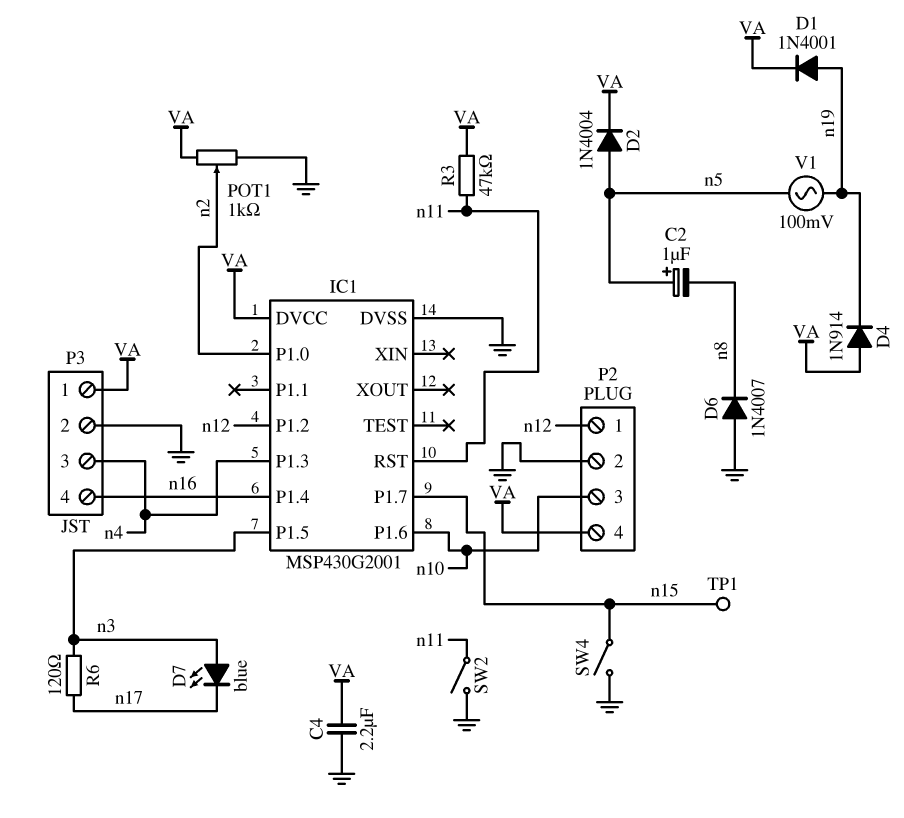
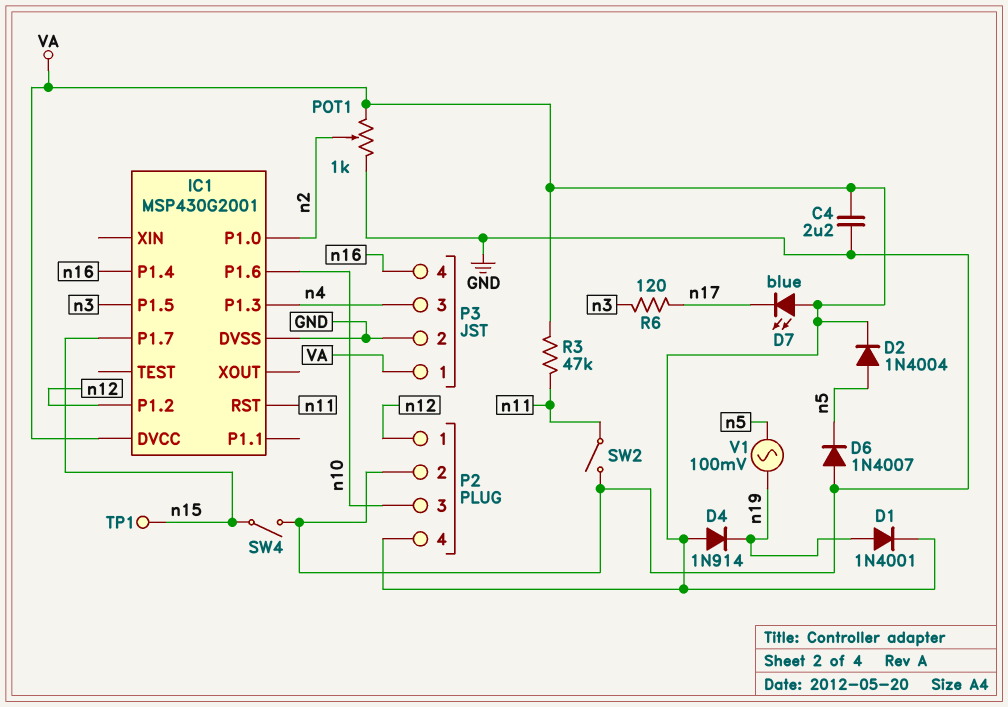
C2: 1uF (plus n5, minus n8) -> none
D6: diode 1N4007 (A GND, K n8) -> diode 1N4007 (A GND, K n5)
D7: LED blue (A n3, K n17) -> LED blue (A VA, K n17)

